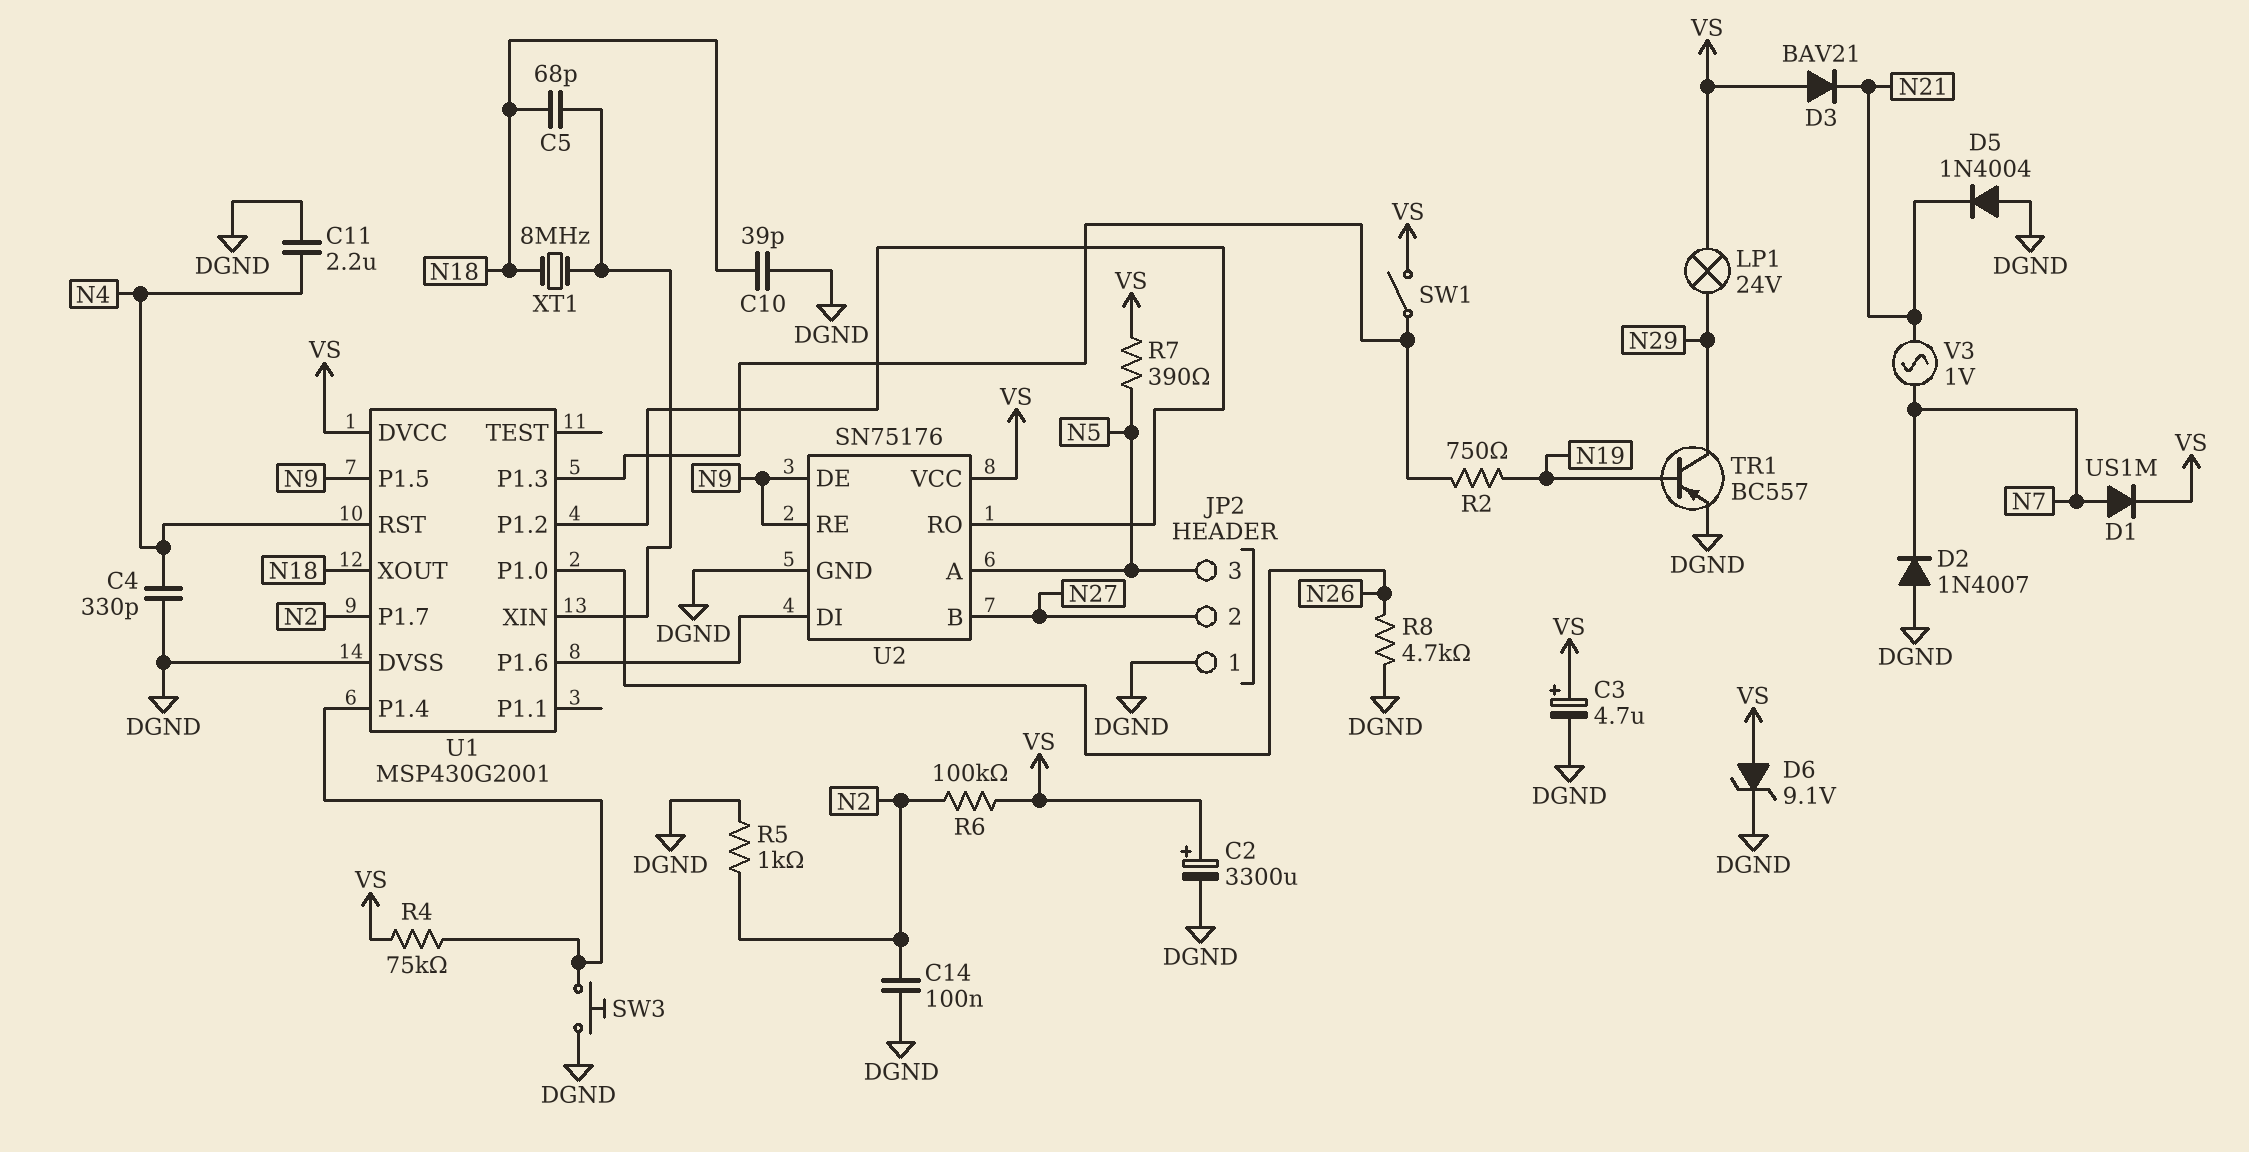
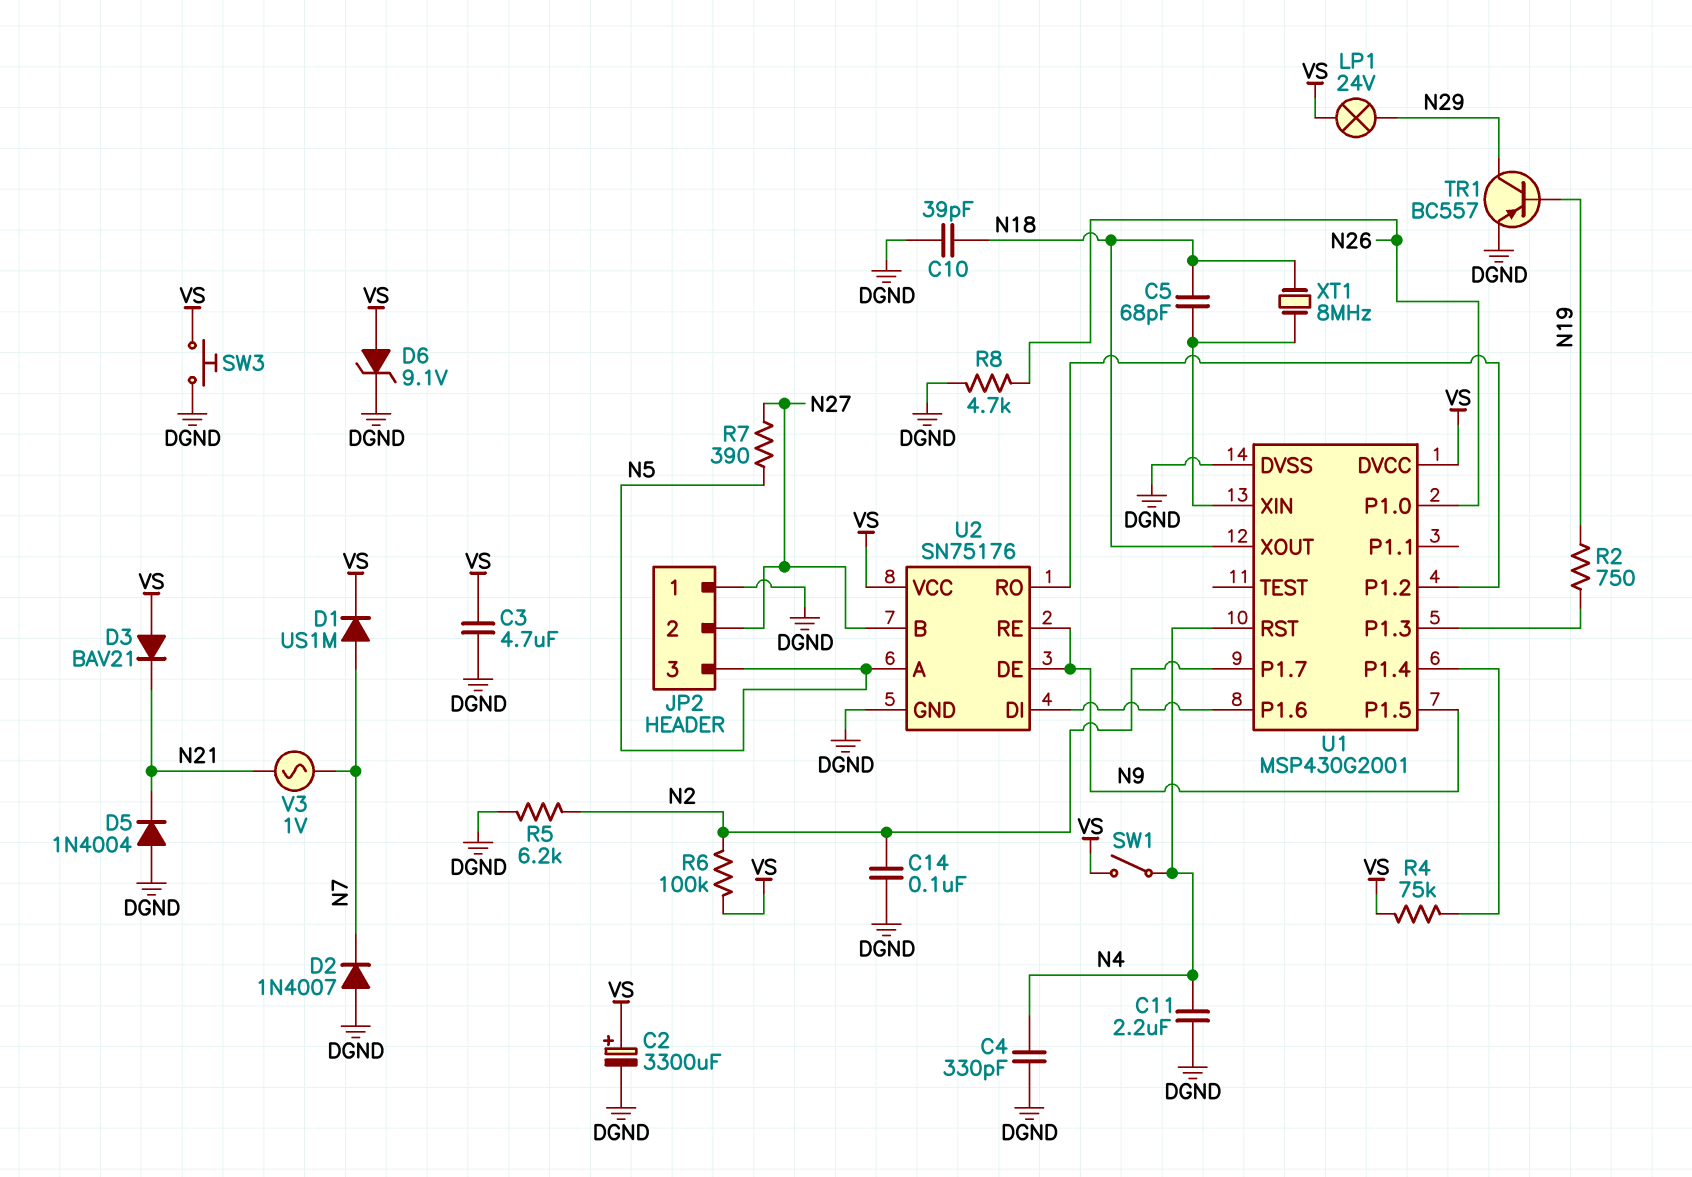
C3: 4.7uF (plus VS, minus DGND) -> 4.7uF (DGND, VS)
R5: 1k (DGND, N2) -> 6.2k (DGND, N2)
R7: 390 (N5, VS) -> 390 (N5, N27)
SW1: switch (U1/P1.3, VS) -> switch (N4, VS)
SW3: button (DGND, U1/P1.4) -> button (DGND, VS)

